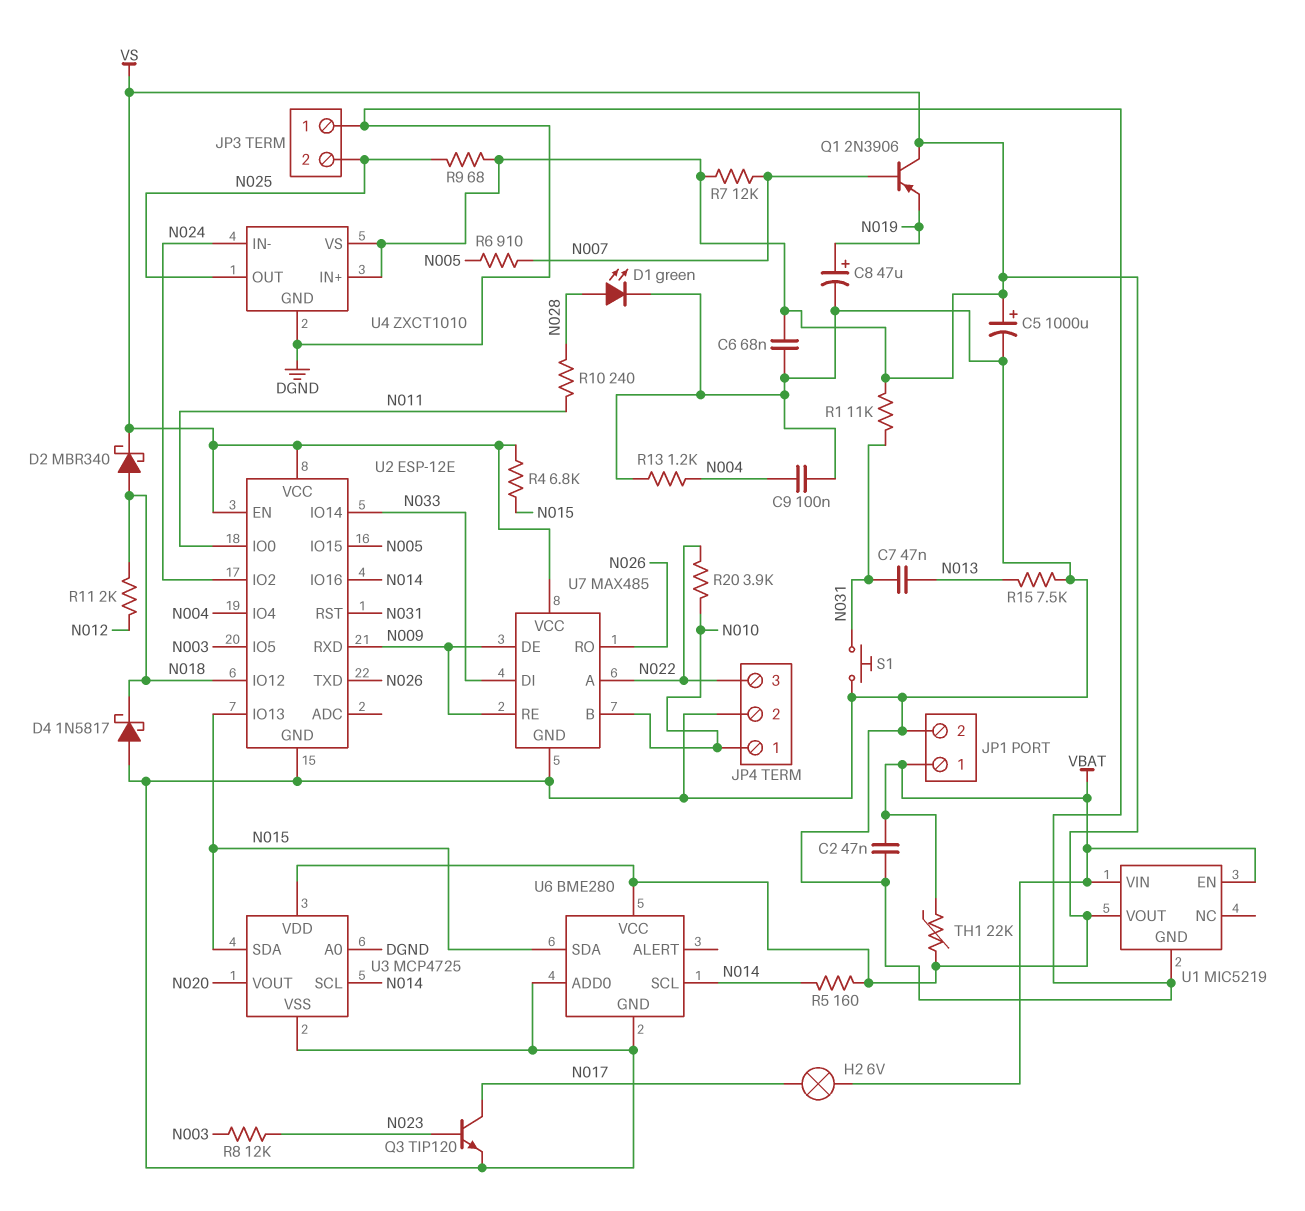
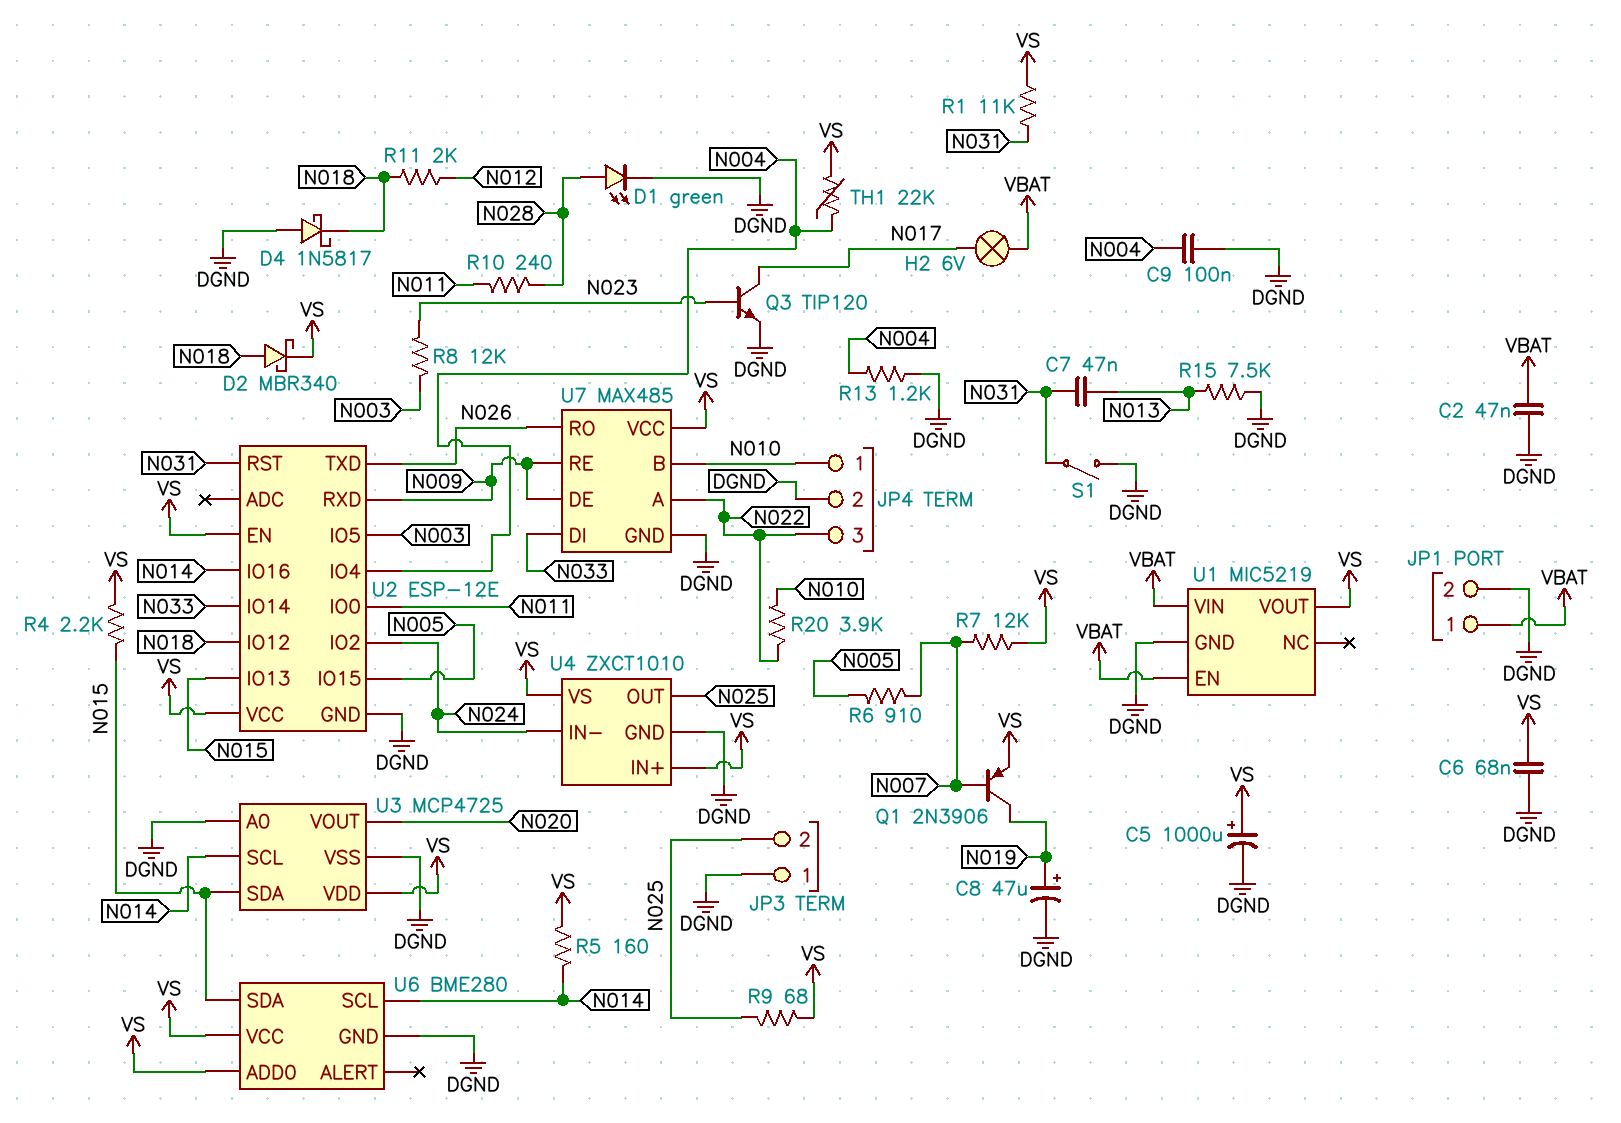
Q1: PNP 2N3906 (B N007, C VS, E N019) -> PNP 2N3906 (B N007, C N019, E VS)
R4: 6.8k (N015, VS) -> 2.2k (N015, VS)
S1: button (DGND, N031) -> switch (DGND, N031)
TH1: 22k (VBAT, VS) -> 22k (N004, VS)
U6 pin ADD0: DGND -> VS

